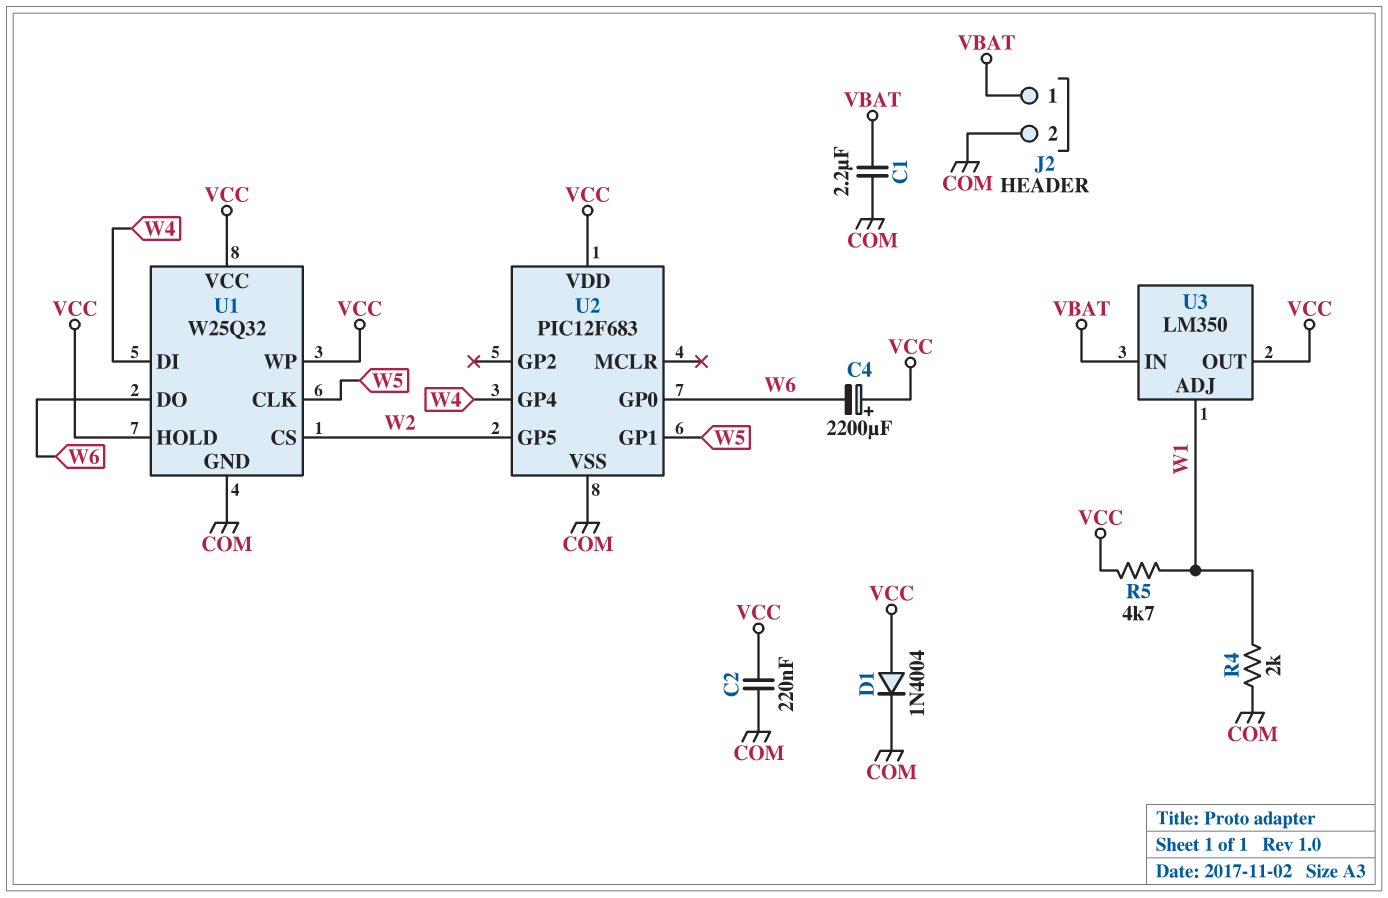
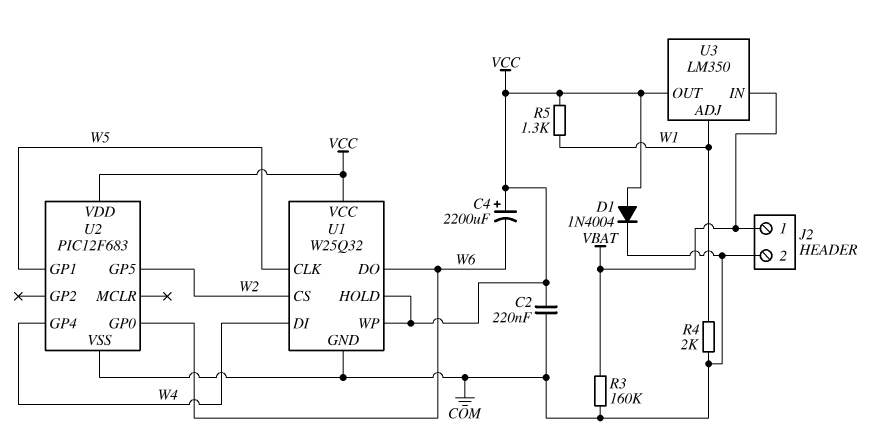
C1: 2.2uF (COM, VBAT) -> none
R3: none -> 160k (COM, VBAT)
R5: 4.7k (VCC, W1) -> 1.3k (VCC, W1)

